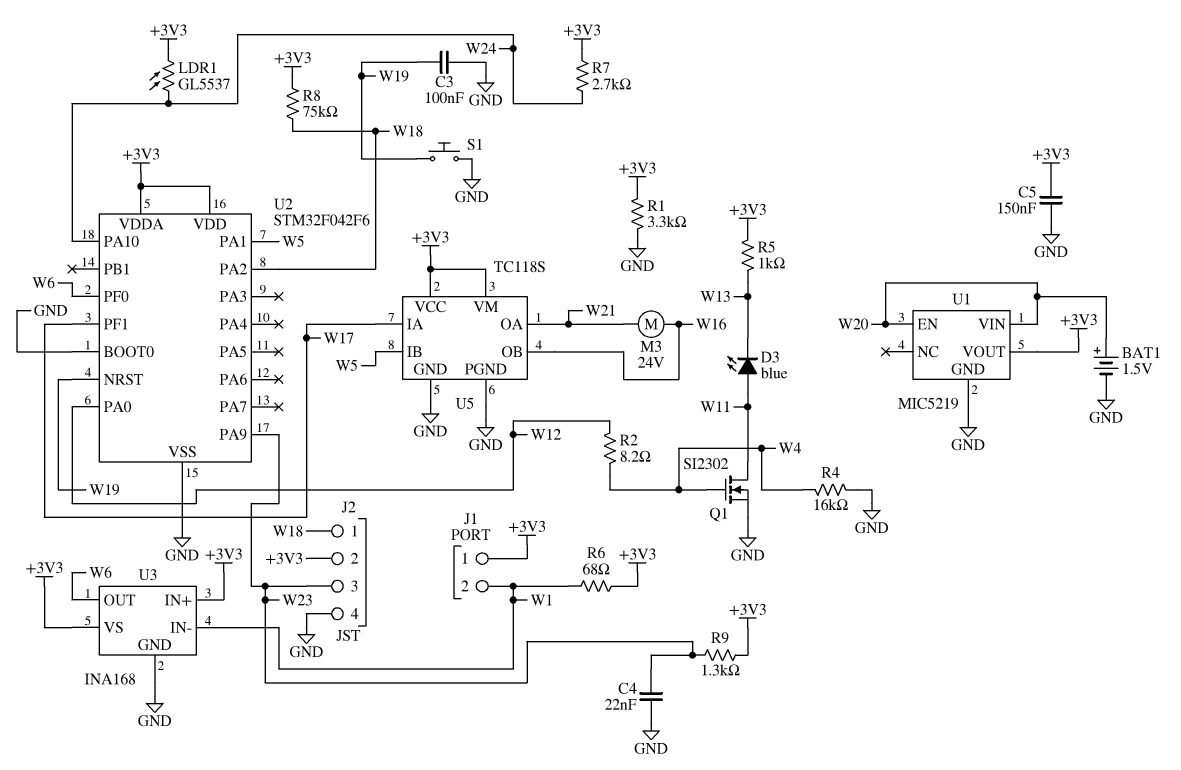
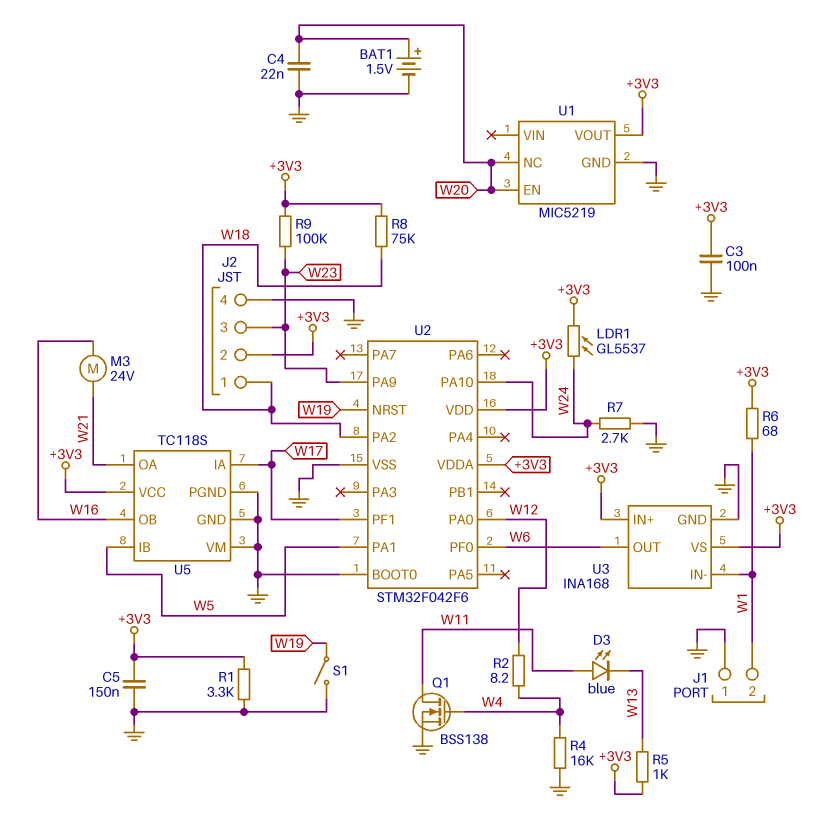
C3: 100nF (GND, W19) -> 100nF (+3V3, GND)
C4: 22nF (GND, W23) -> 22nF (GND, W20)
J1 pin 1: +3V3 -> GND
Q1: NMOS SI2302 (G W4, D W11, S GND) -> NMOS BSS138 (G W4, D W11, S GND)
R7: 2.7k (+3V3, W24) -> 2.7k (GND, W24)
R9: 1.3k (+3V3, W23) -> 100k (+3V3, W23)
S1: button (GND, W19) -> switch (GND, W19)
U1 pin NC: none -> W20
U1 pin VIN: W20 -> none
U5 pin VM: +3V3 -> GND

